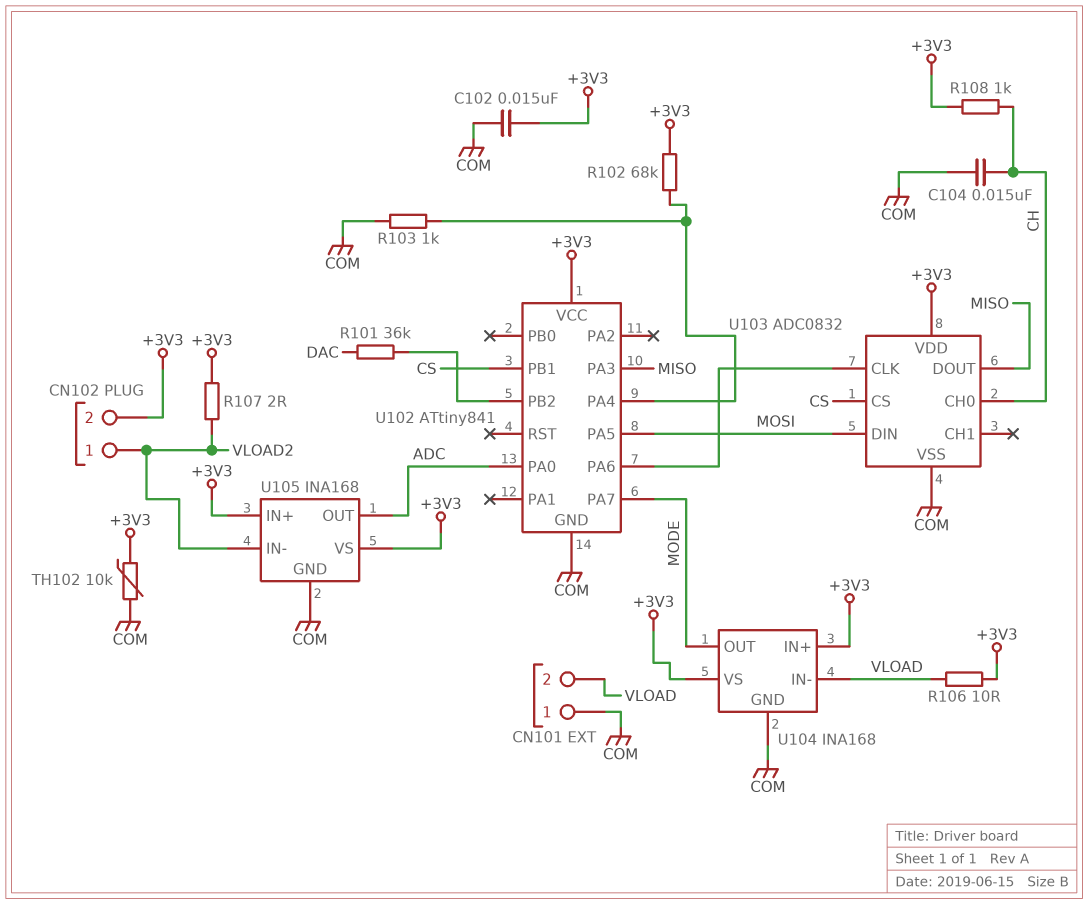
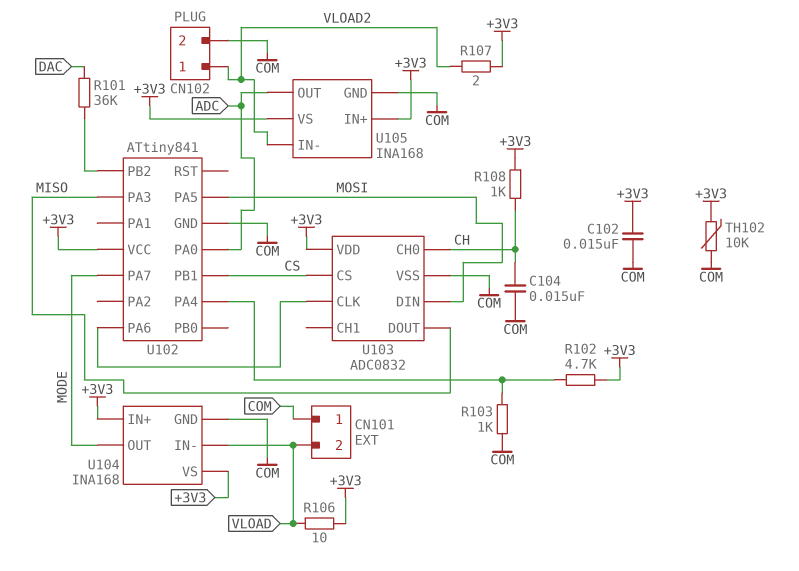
CN102 pin 2: +3V3 -> COM
R102: 68k (+3V3, U102/PA4) -> 4.7k (+3V3, U102/PA4)

